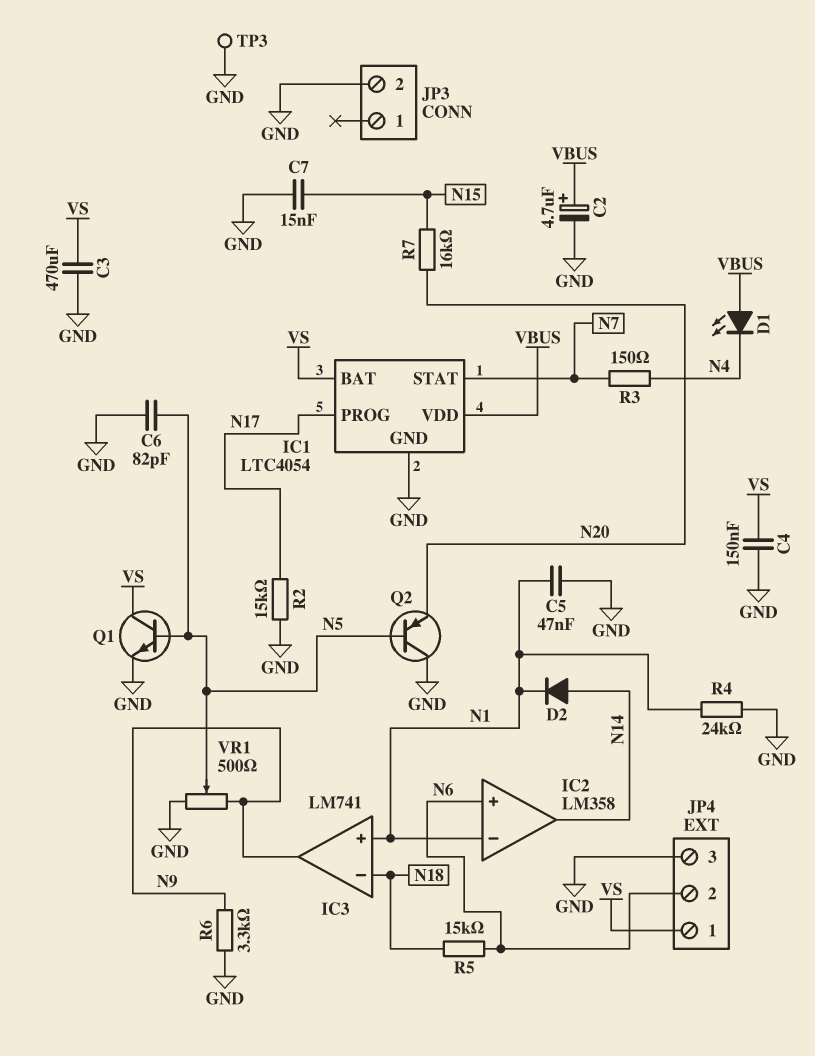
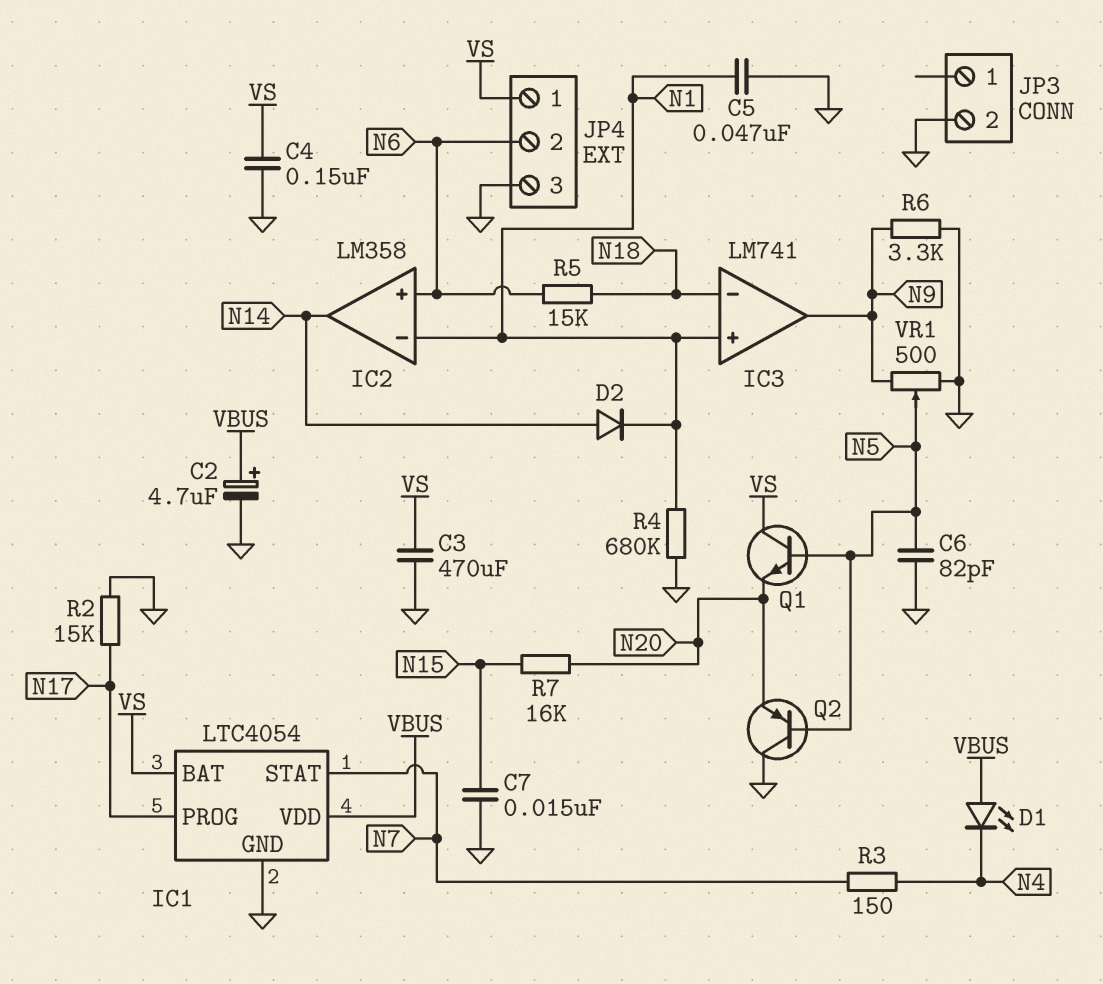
Q1: NPN (B N5, C VS, E GND) -> NPN (B N5, C VS, E N20)
R4: 24k (GND, N1) -> 680k (GND, N1)
TP3: test point (GND) -> none

